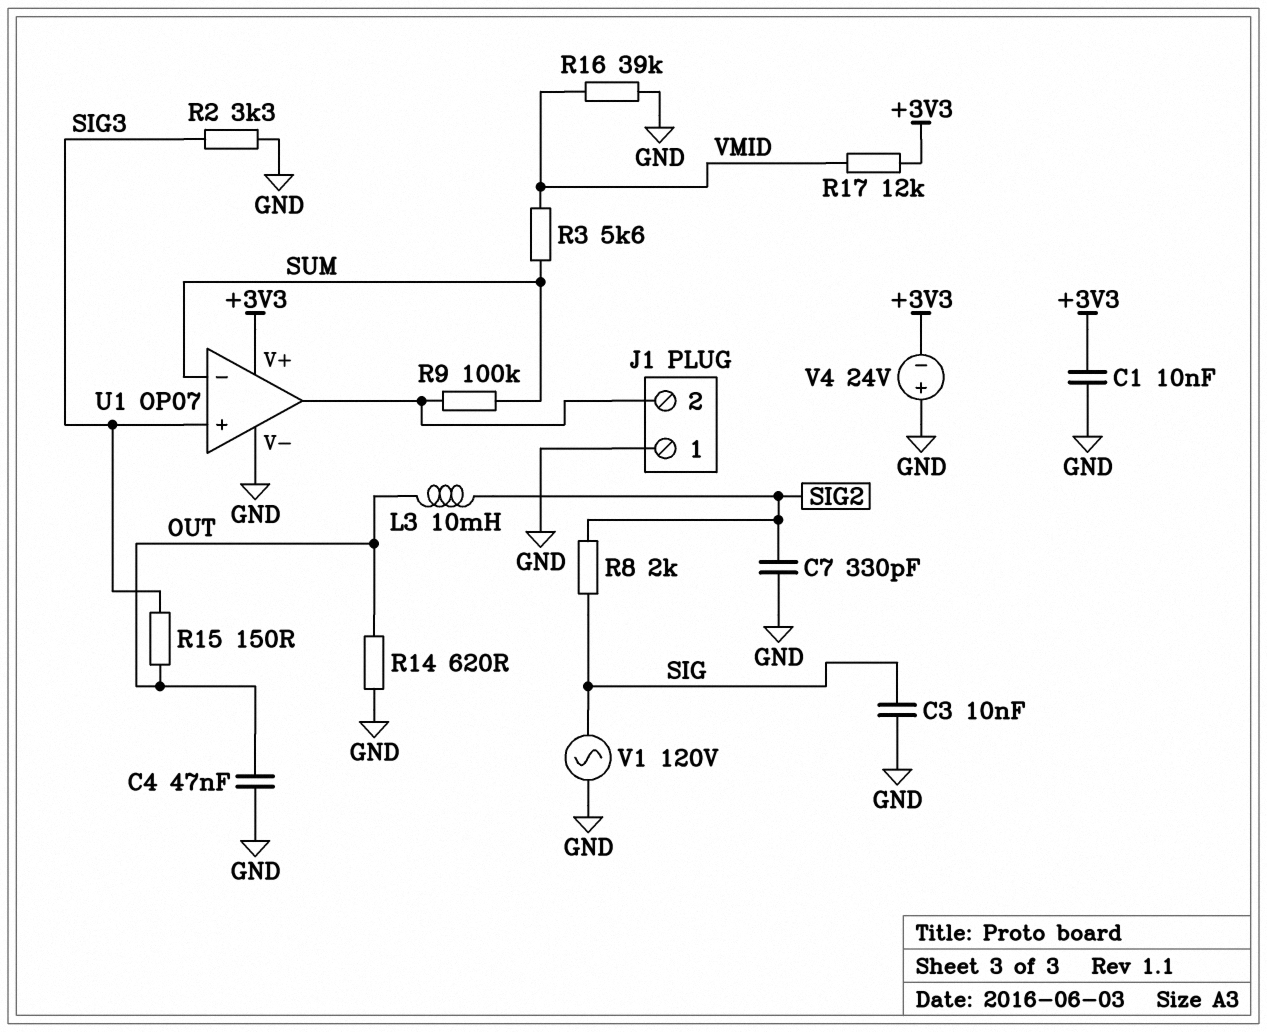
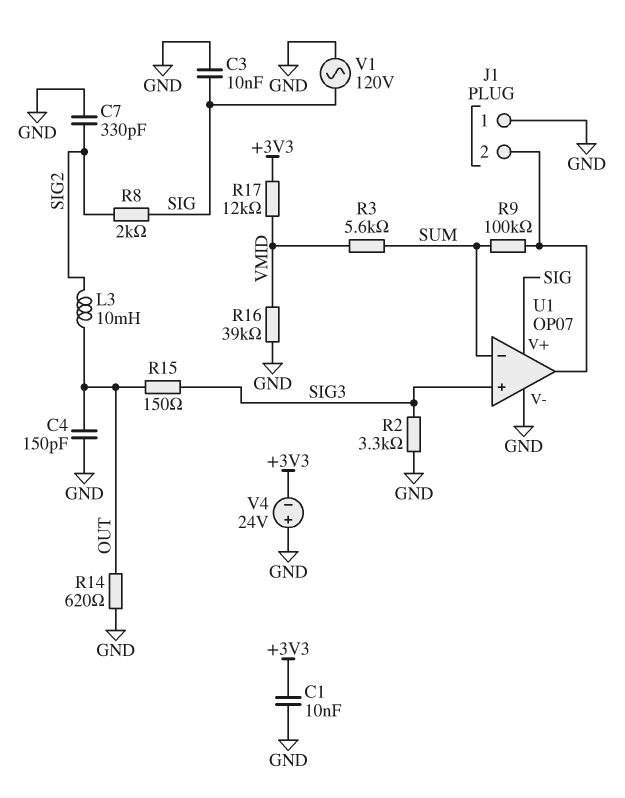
C4: 47nF (GND, OUT) -> 150pF (GND, OUT)
U1 pin V+: +3V3 -> SIG

